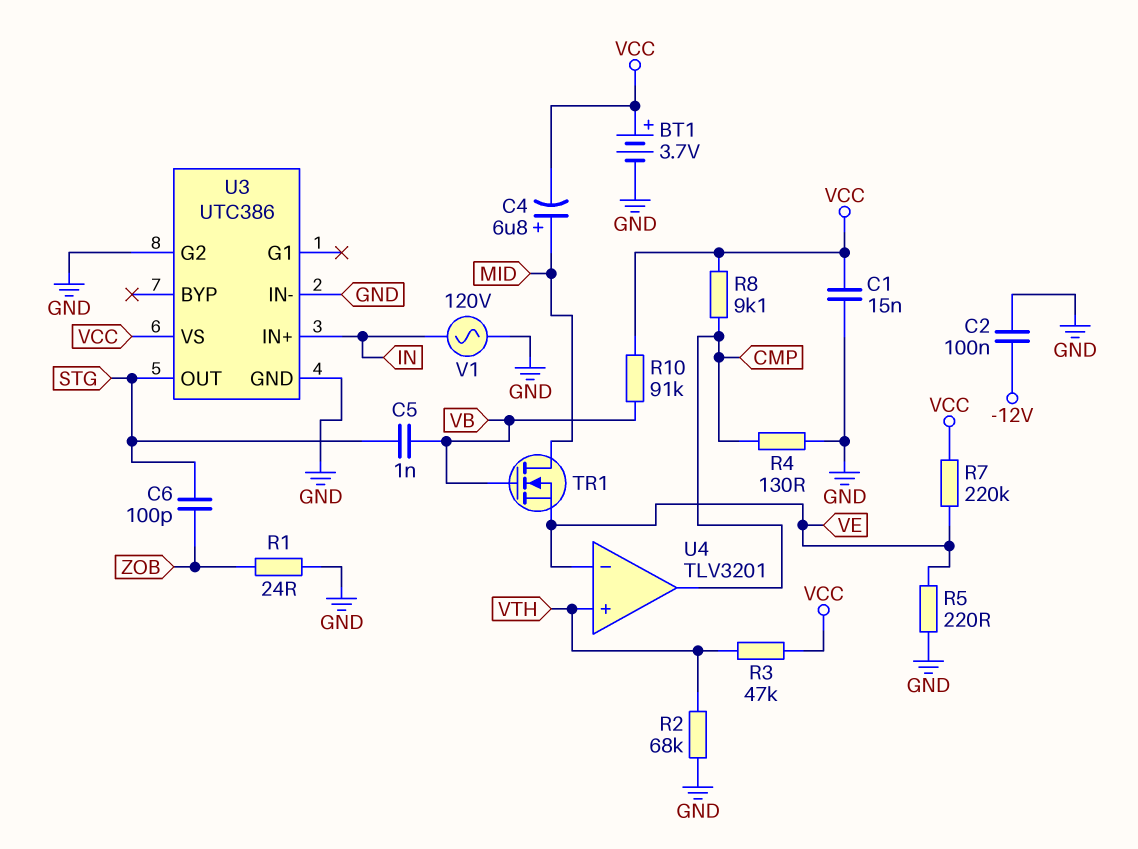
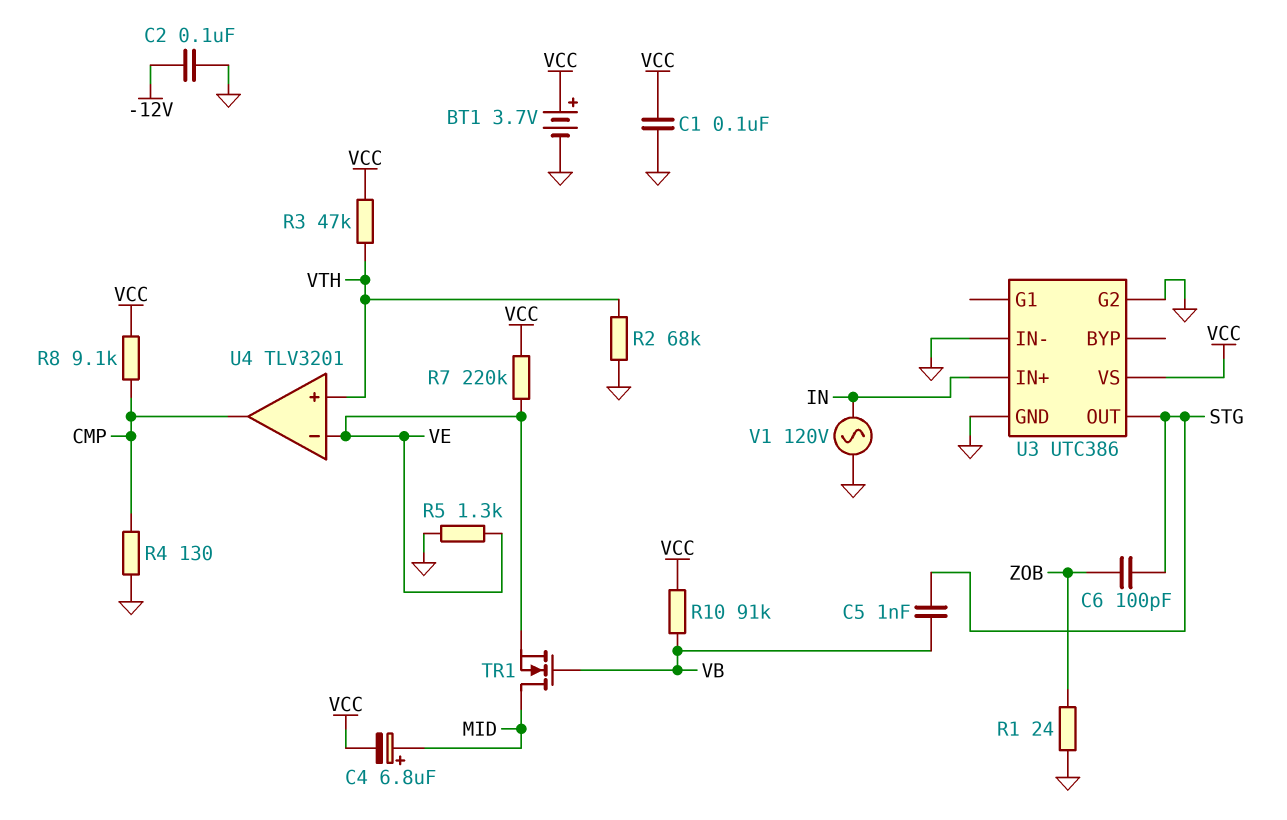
C1: 15nF (GND, VCC) -> 100nF (GND, VCC)
R5: 220 (GND, VE) -> 1.3k (GND, VE)

